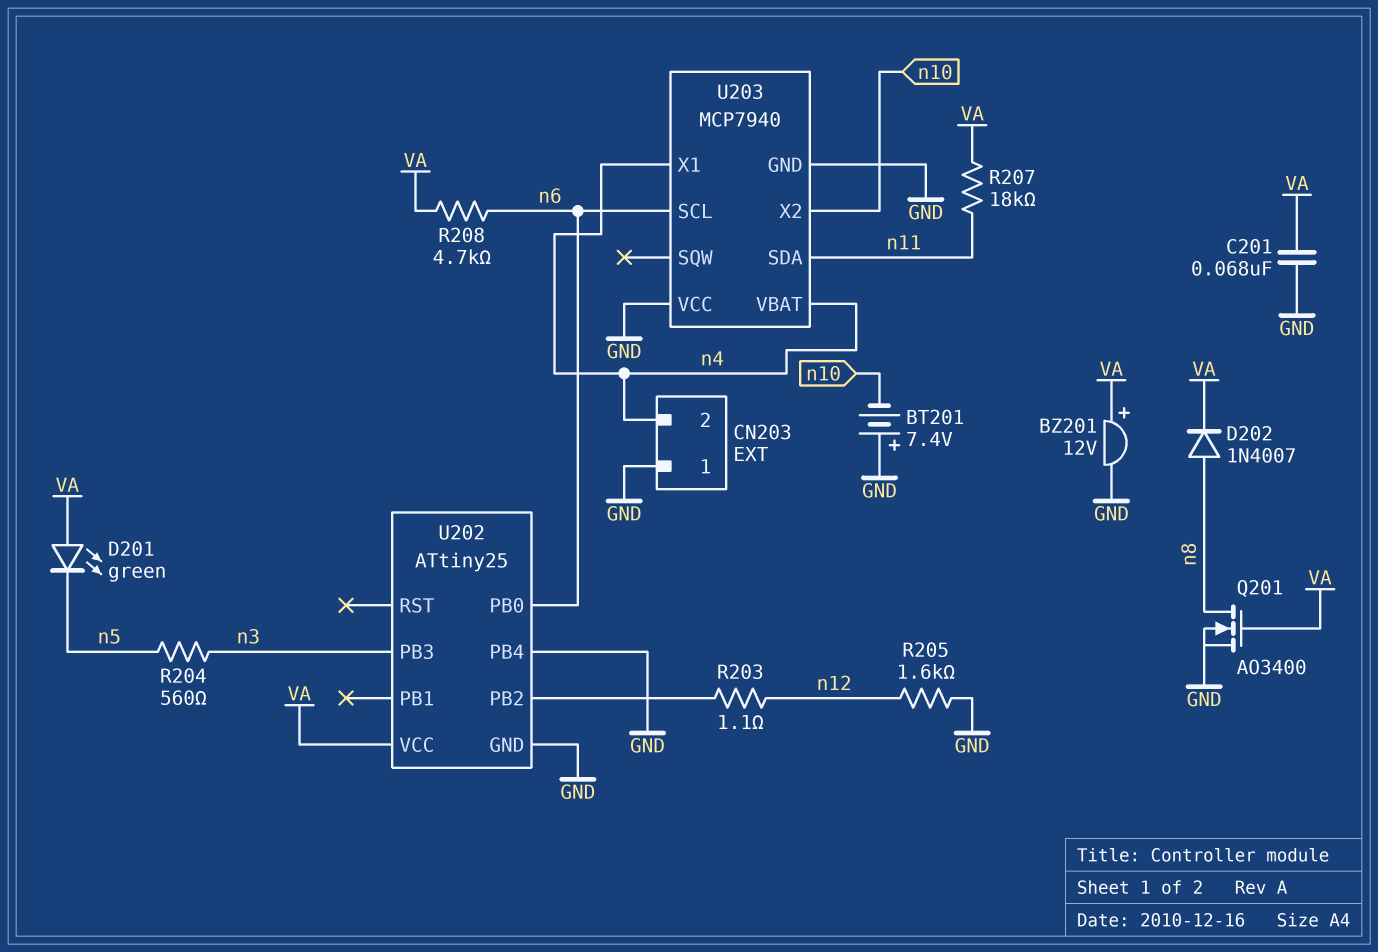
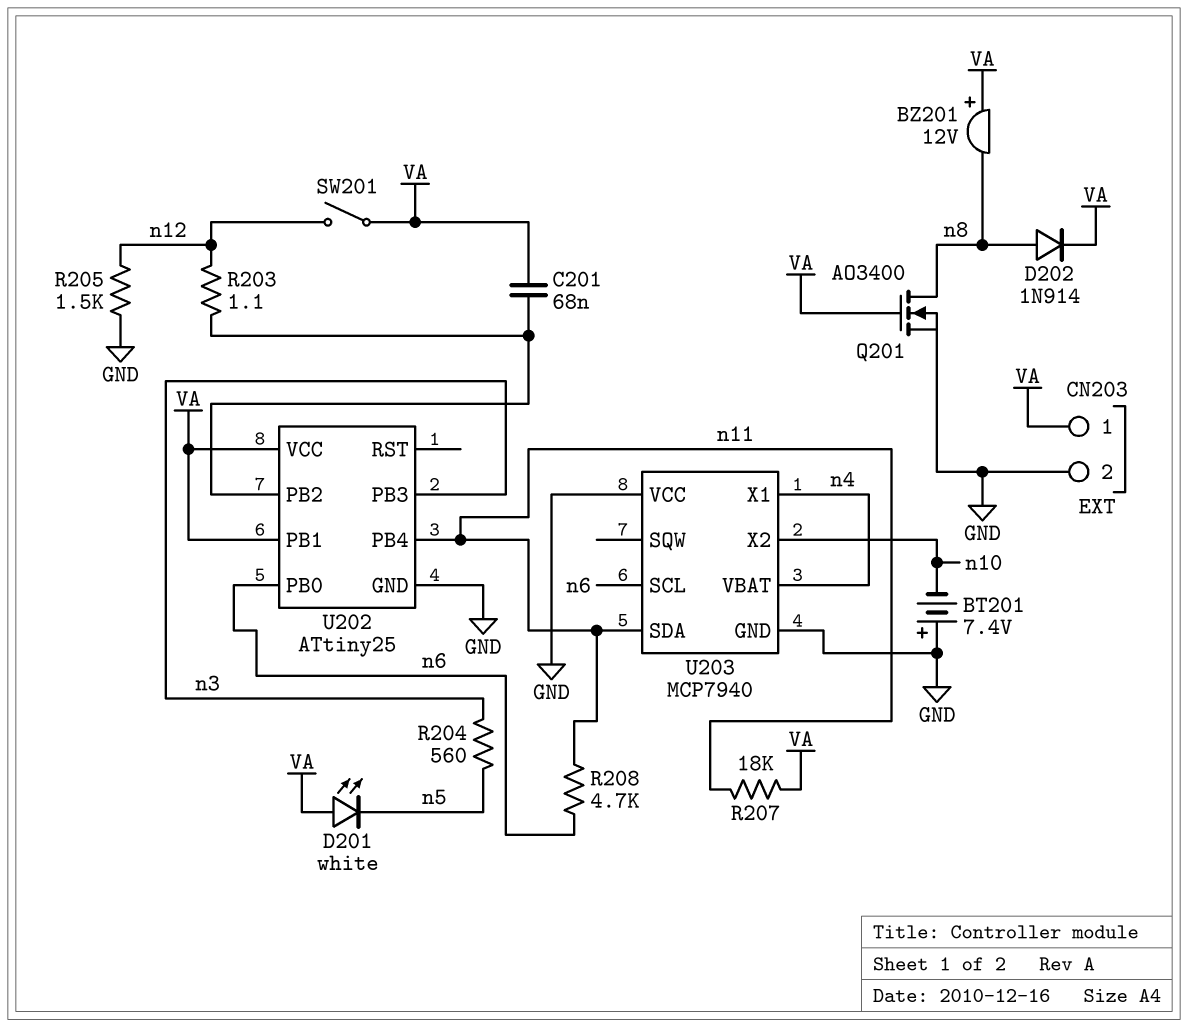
BZ201: buzzer 12V (plus VA, minus GND) -> buzzer 12V (plus VA, minus n8)
C201: 68nF (GND, VA) -> 68nF (U202/PB2, VA)
CN203 pin 1: GND -> VA
CN203 pin 2: n4 -> GND
D201: LED green (A VA, K n5) -> LED white (A VA, K n5)
D202: diode 1N4007 (A n8, K VA) -> diode 1N914 (A n8, K VA)
R205: 1.6k (GND, n12) -> 1.5k (GND, n12)
R208: 4.7k (VA, n6) -> 4.7k (n6, n11)
SW201: none -> switch (VA, n12)
U202 pin PB1: none -> VA
U202 pin PB4: GND -> n11

